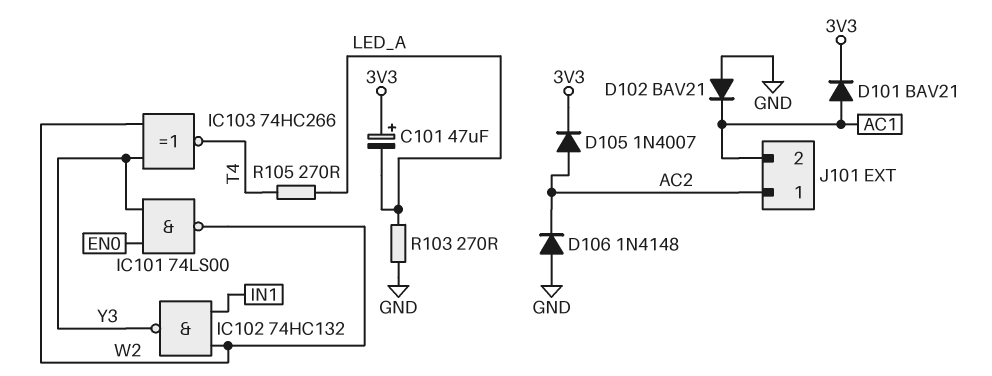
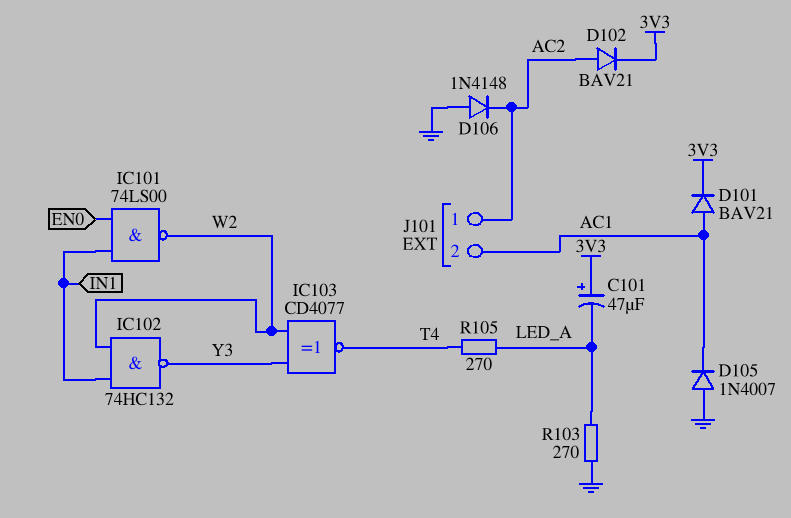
D102: diode BAV21 (A GND, K AC1) -> diode BAV21 (A AC2, K 3V3)
D105: diode 1N4007 (A AC2, K 3V3) -> diode 1N4007 (A GND, K AC1)
IC101: NAND 74LS00 (in EN0, in Y3, out W2) -> NAND 74LS00 (in EN0, in IN1, out W2)
IC103: XNOR 74HC266 (in W2, in Y3, out T4) -> XNOR CD4077 (in W2, in Y3, out T4)

